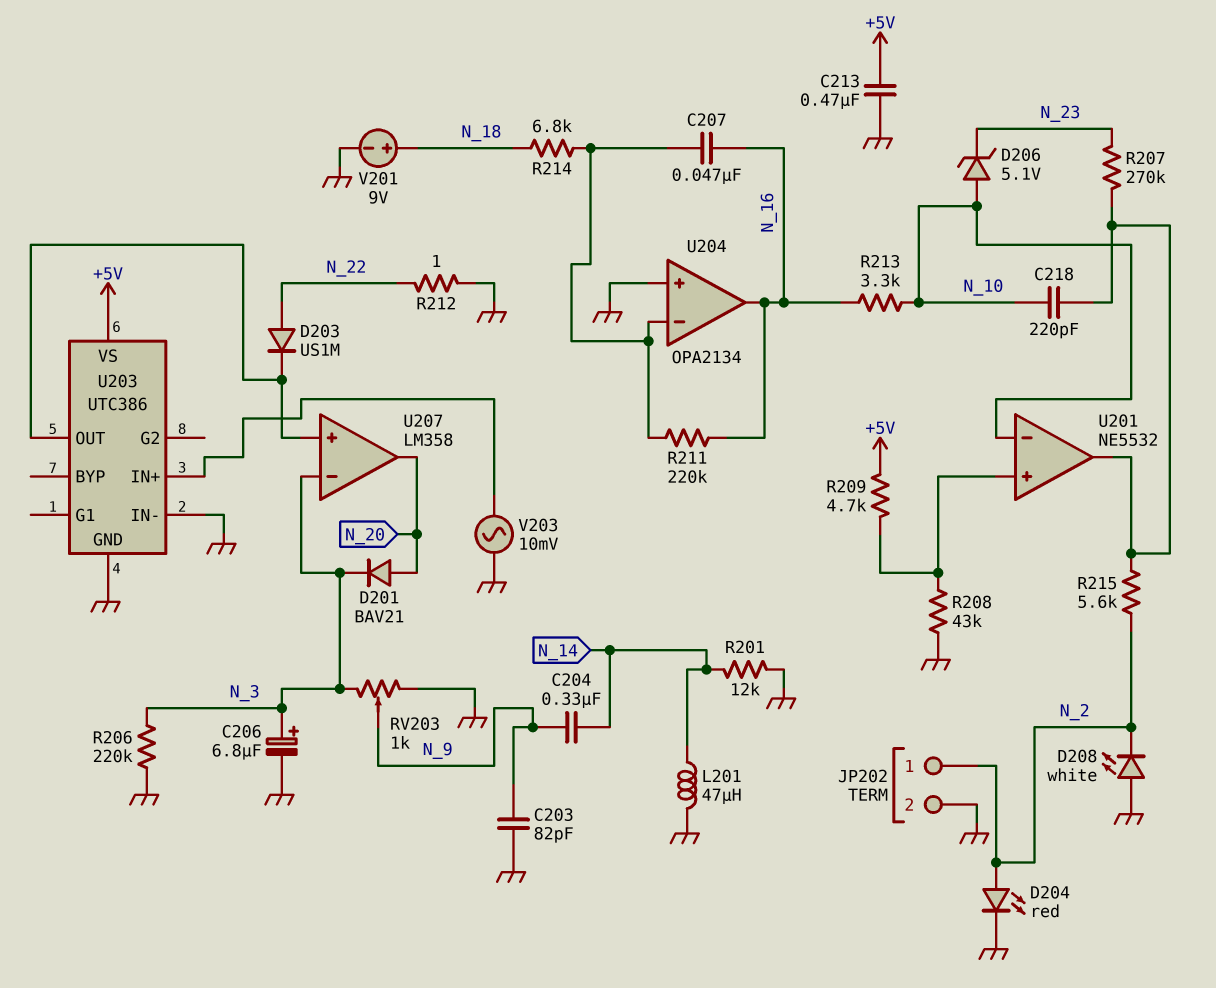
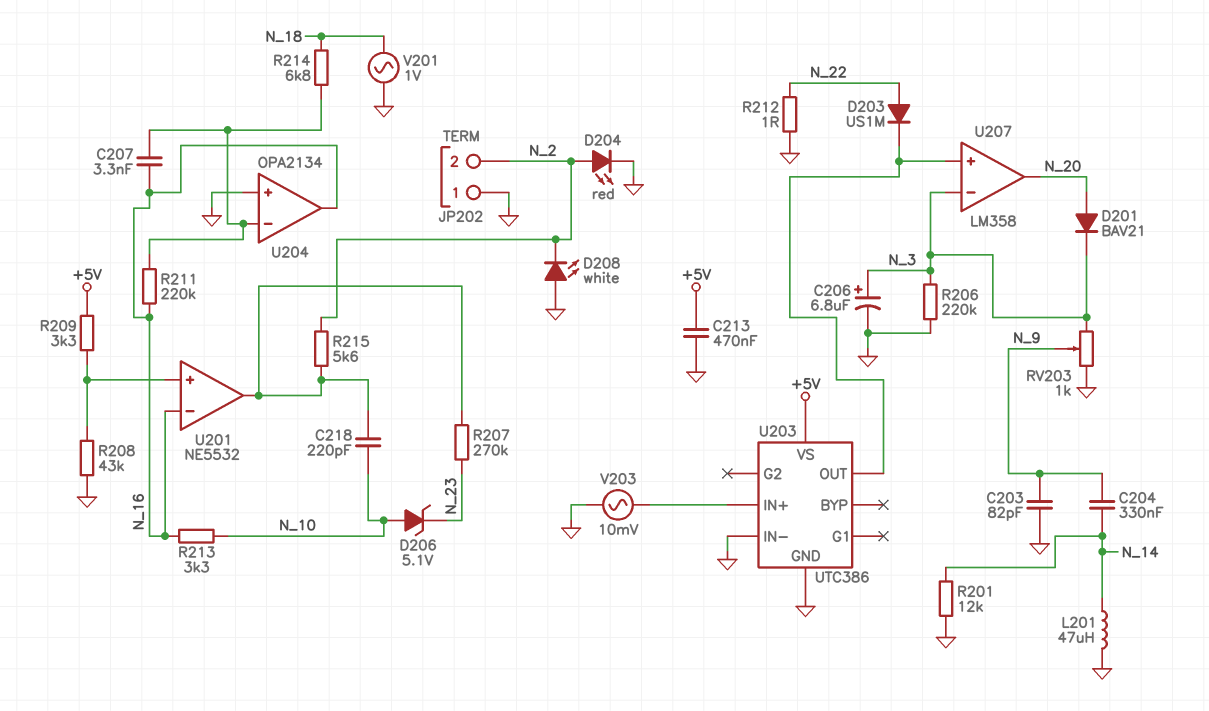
C207: 47nF (N_16, U204/in-) -> 3.3nF (N_16, U204/in-)
JP202 pin 1: N_2 -> GND
JP202 pin 2: GND -> N_2
R209: 4.7k (+5V, U201/in+) -> 3.3k (+5V, U201/in+)
U201 pin in-: N_10 -> N_16
V201: 9V (plus N_18, minus GND) -> AC 1V (GND, N_18)

